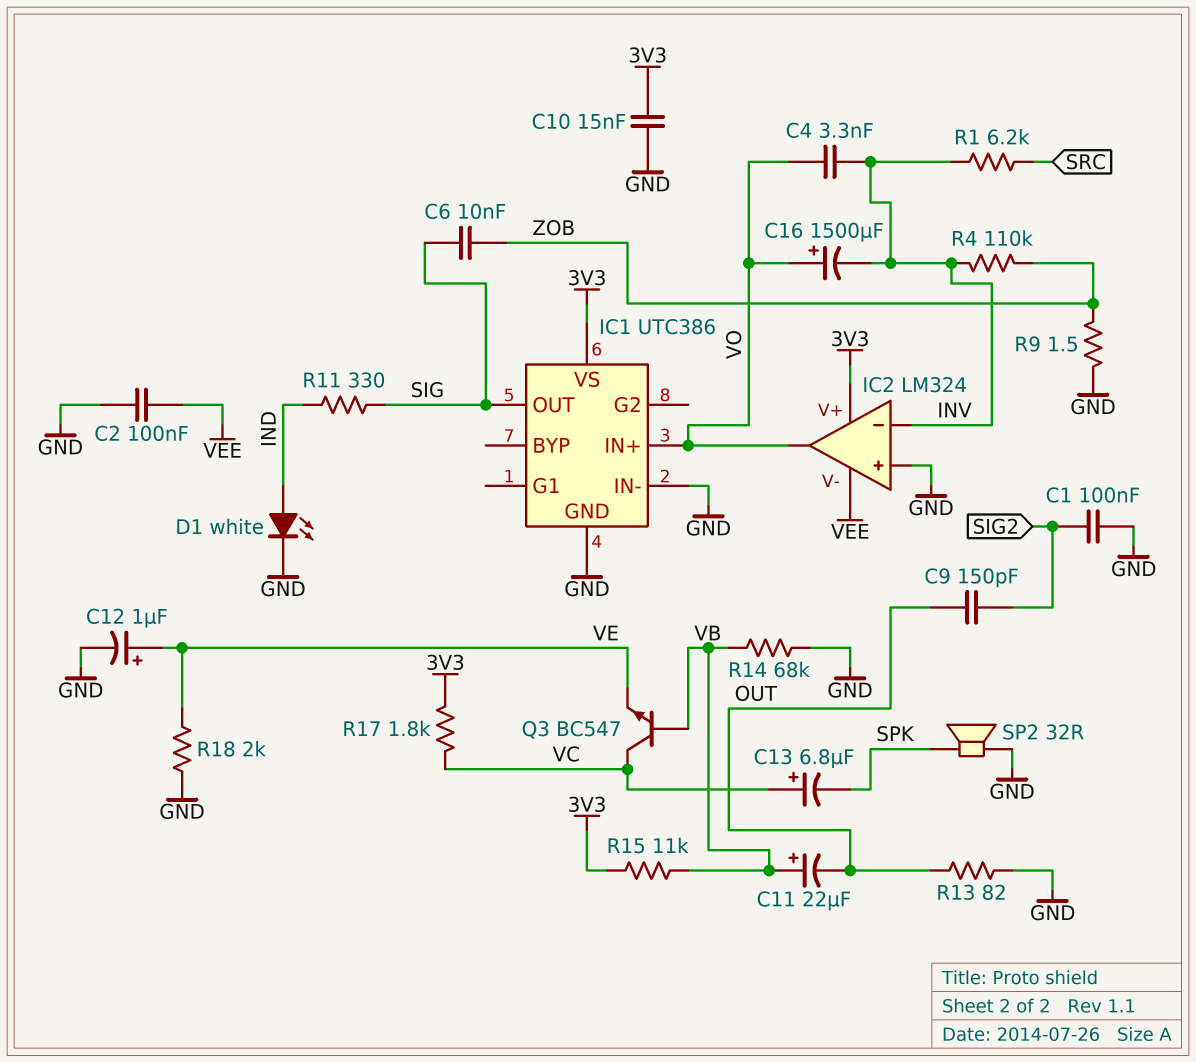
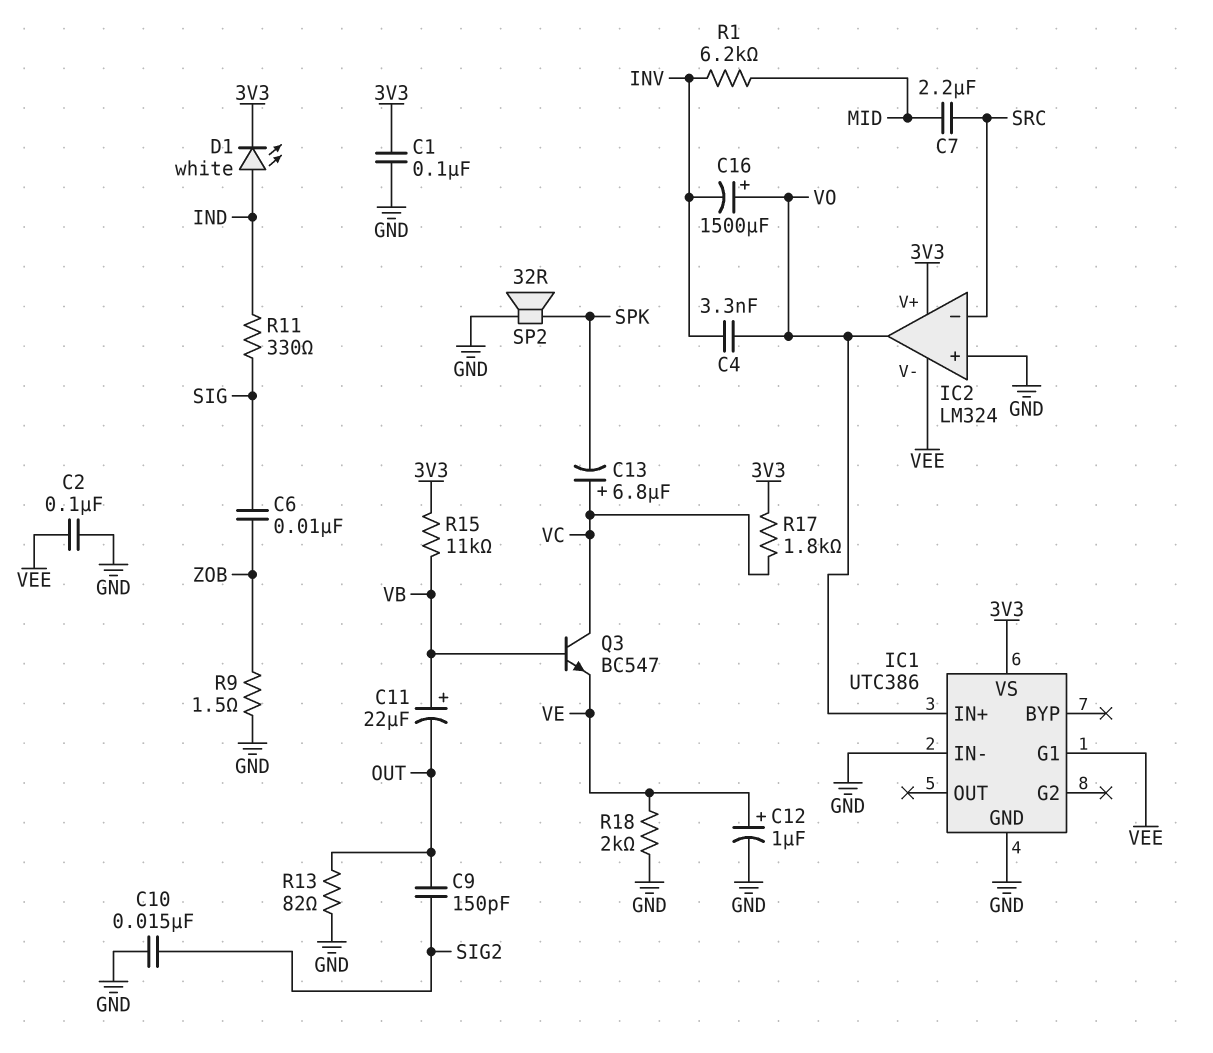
C1: 100nF (GND, SIG2) -> 100nF (3V3, GND)
C7: none -> 2.2uF (MID, SRC)
C10: 15nF (3V3, GND) -> 15nF (GND, SIG2)
D1: LED white (A IND, K GND) -> LED white (A IND, K 3V3)
IC1 pin G1: none -> VEE
IC1 pin OUT: SIG -> none
IC2 pin in-: INV -> SRC
R1: 6.2k (INV, SRC) -> 6.2k (INV, MID)
R4: 110k (INV, ZOB) -> none
R14: 68k (GND, VB) -> none

